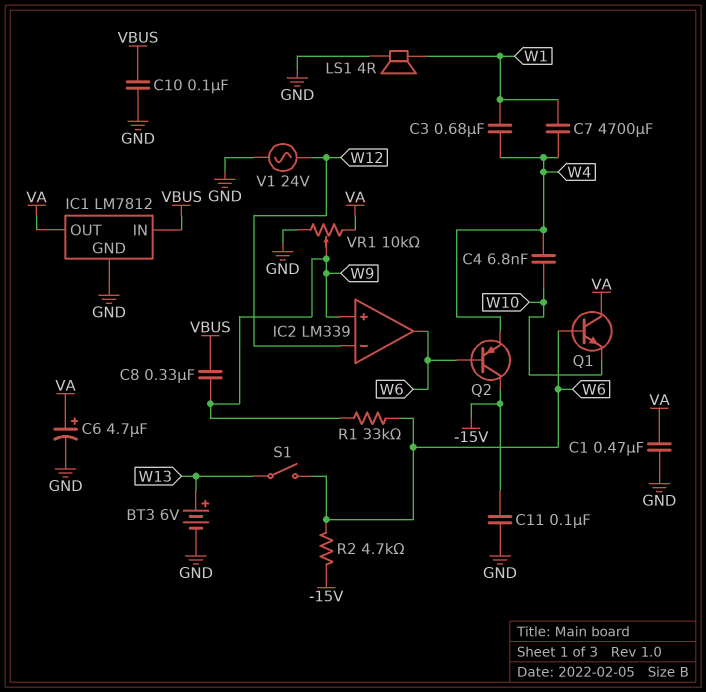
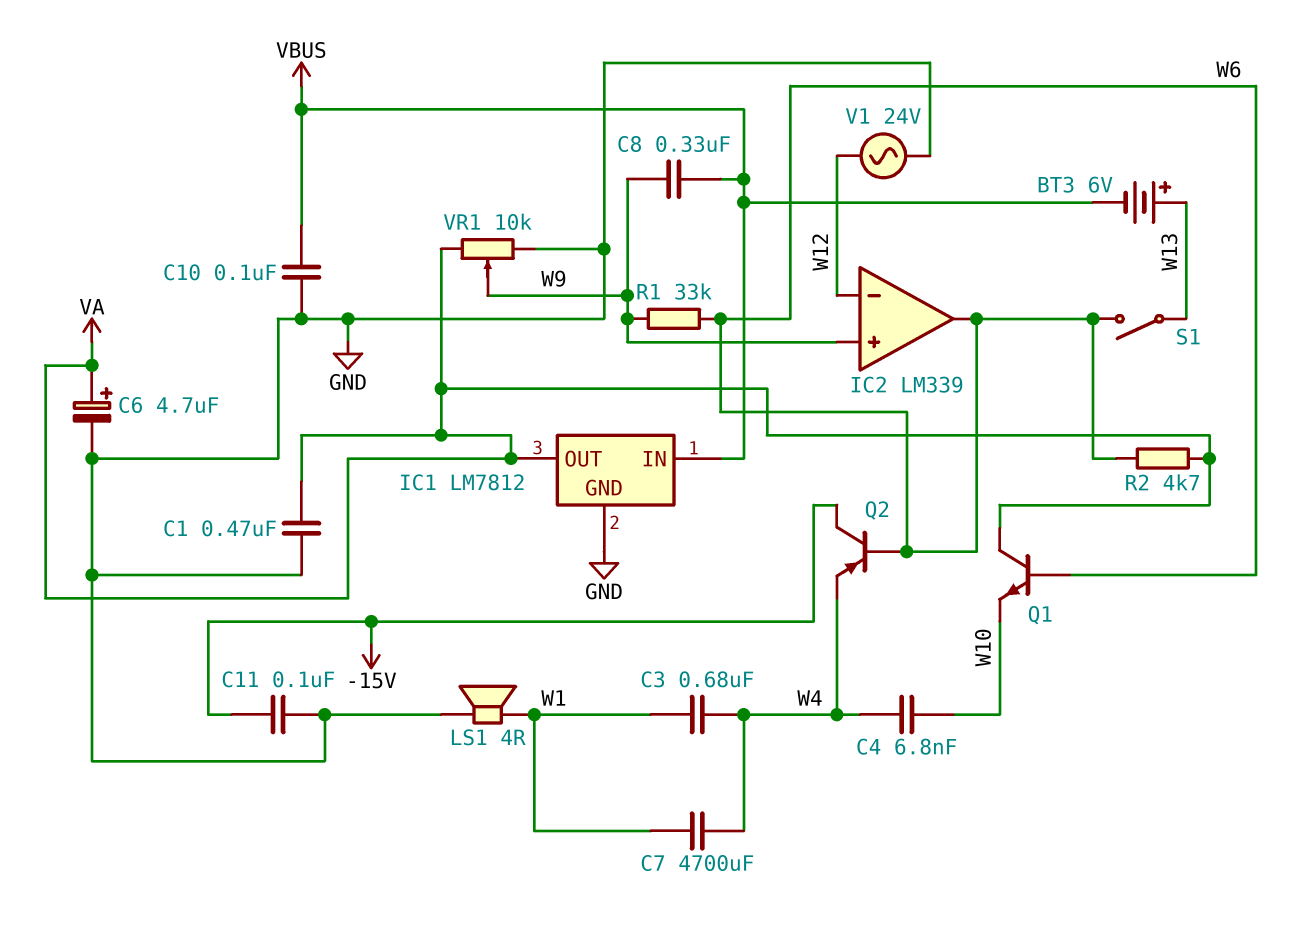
BT3: 6V (plus W13, minus GND) -> 6V (plus W13, minus VBUS)
R2: 4.7k (-15V, W6) -> 4.7k (VA, W6)

